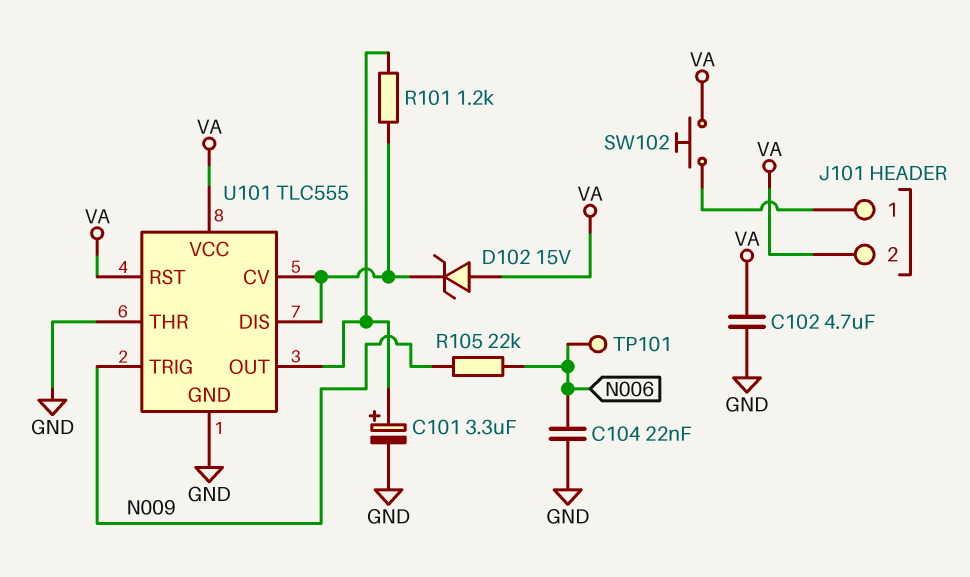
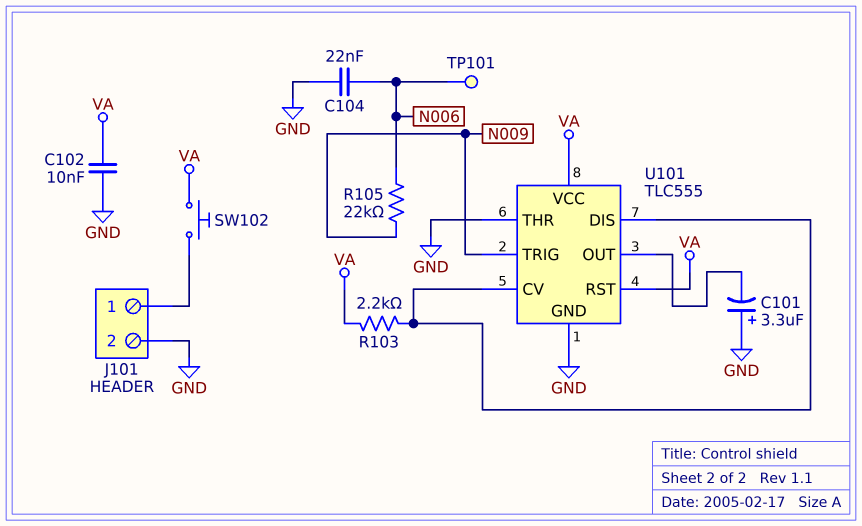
C101: 3.3uF (plus U101/OUT, minus GND) -> 3.3uF (plus GND, minus U101/OUT)
C102: 4.7uF (GND, VA) -> 10nF (GND, VA)
D102: zener 15V (A VA, K U101/CV) -> none
J101 pin 2: VA -> GND
R101: 1.2k (U101/CV, U101/OUT) -> none
R103: none -> 2.2k (U101/CV, VA)

